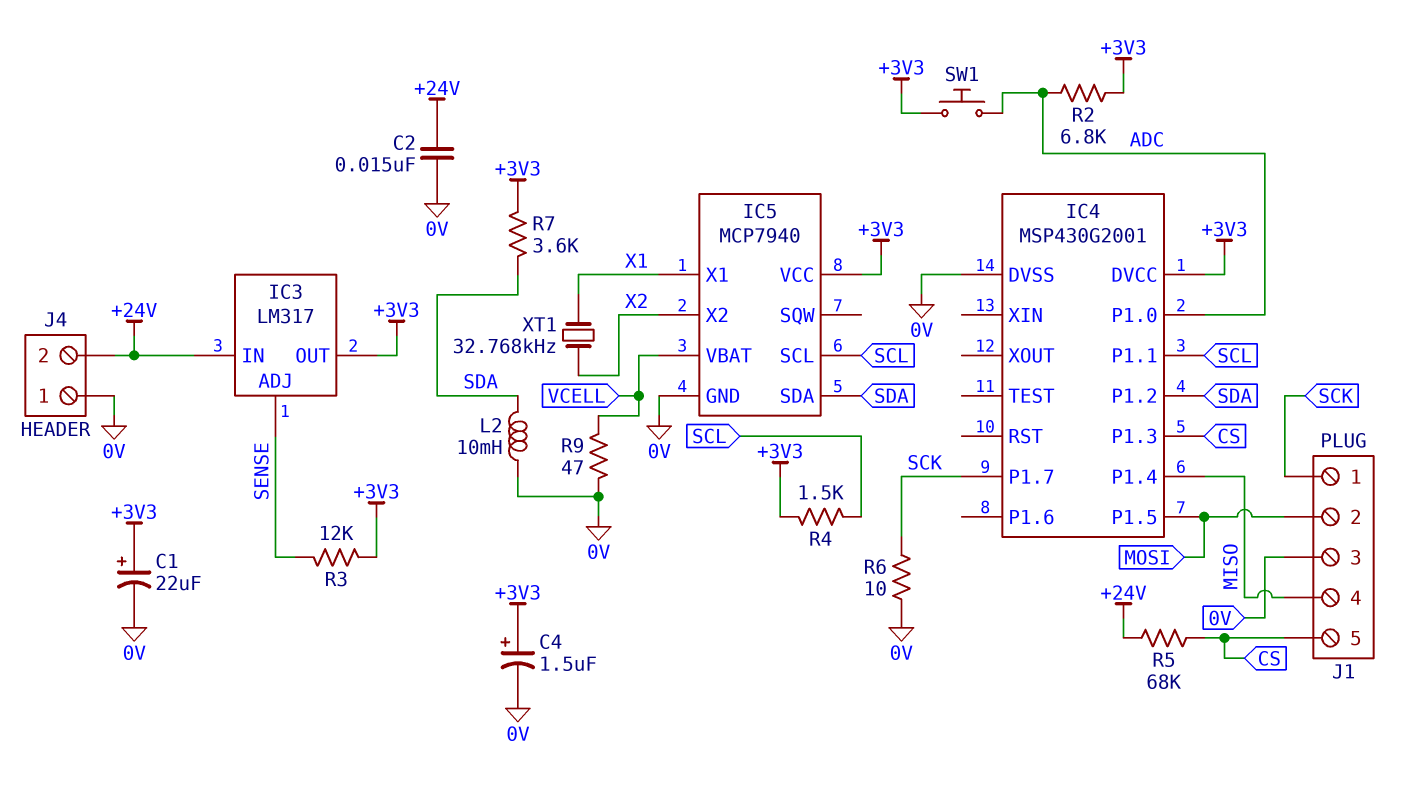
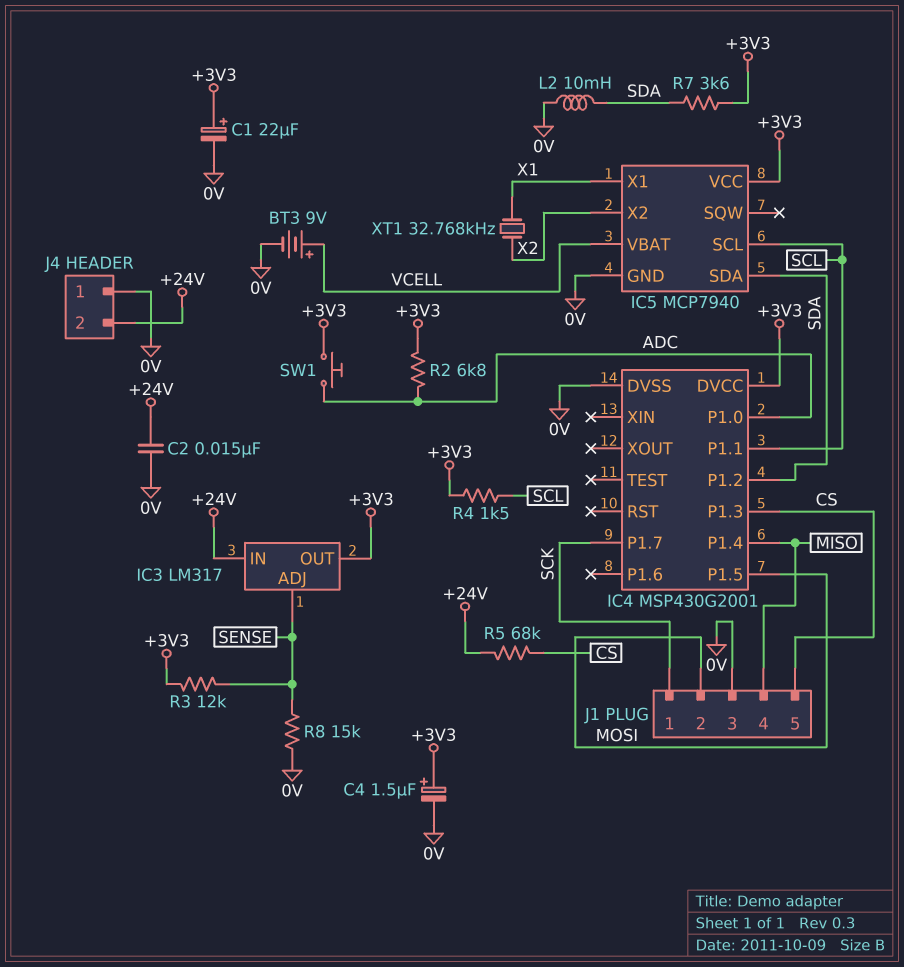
BT3: none -> 9V (plus VCELL, minus 0V)
R6: 10 (0V, SCK) -> none
R8: none -> 15k (0V, SENSE)
R9: 47 (0V, VCELL) -> none

